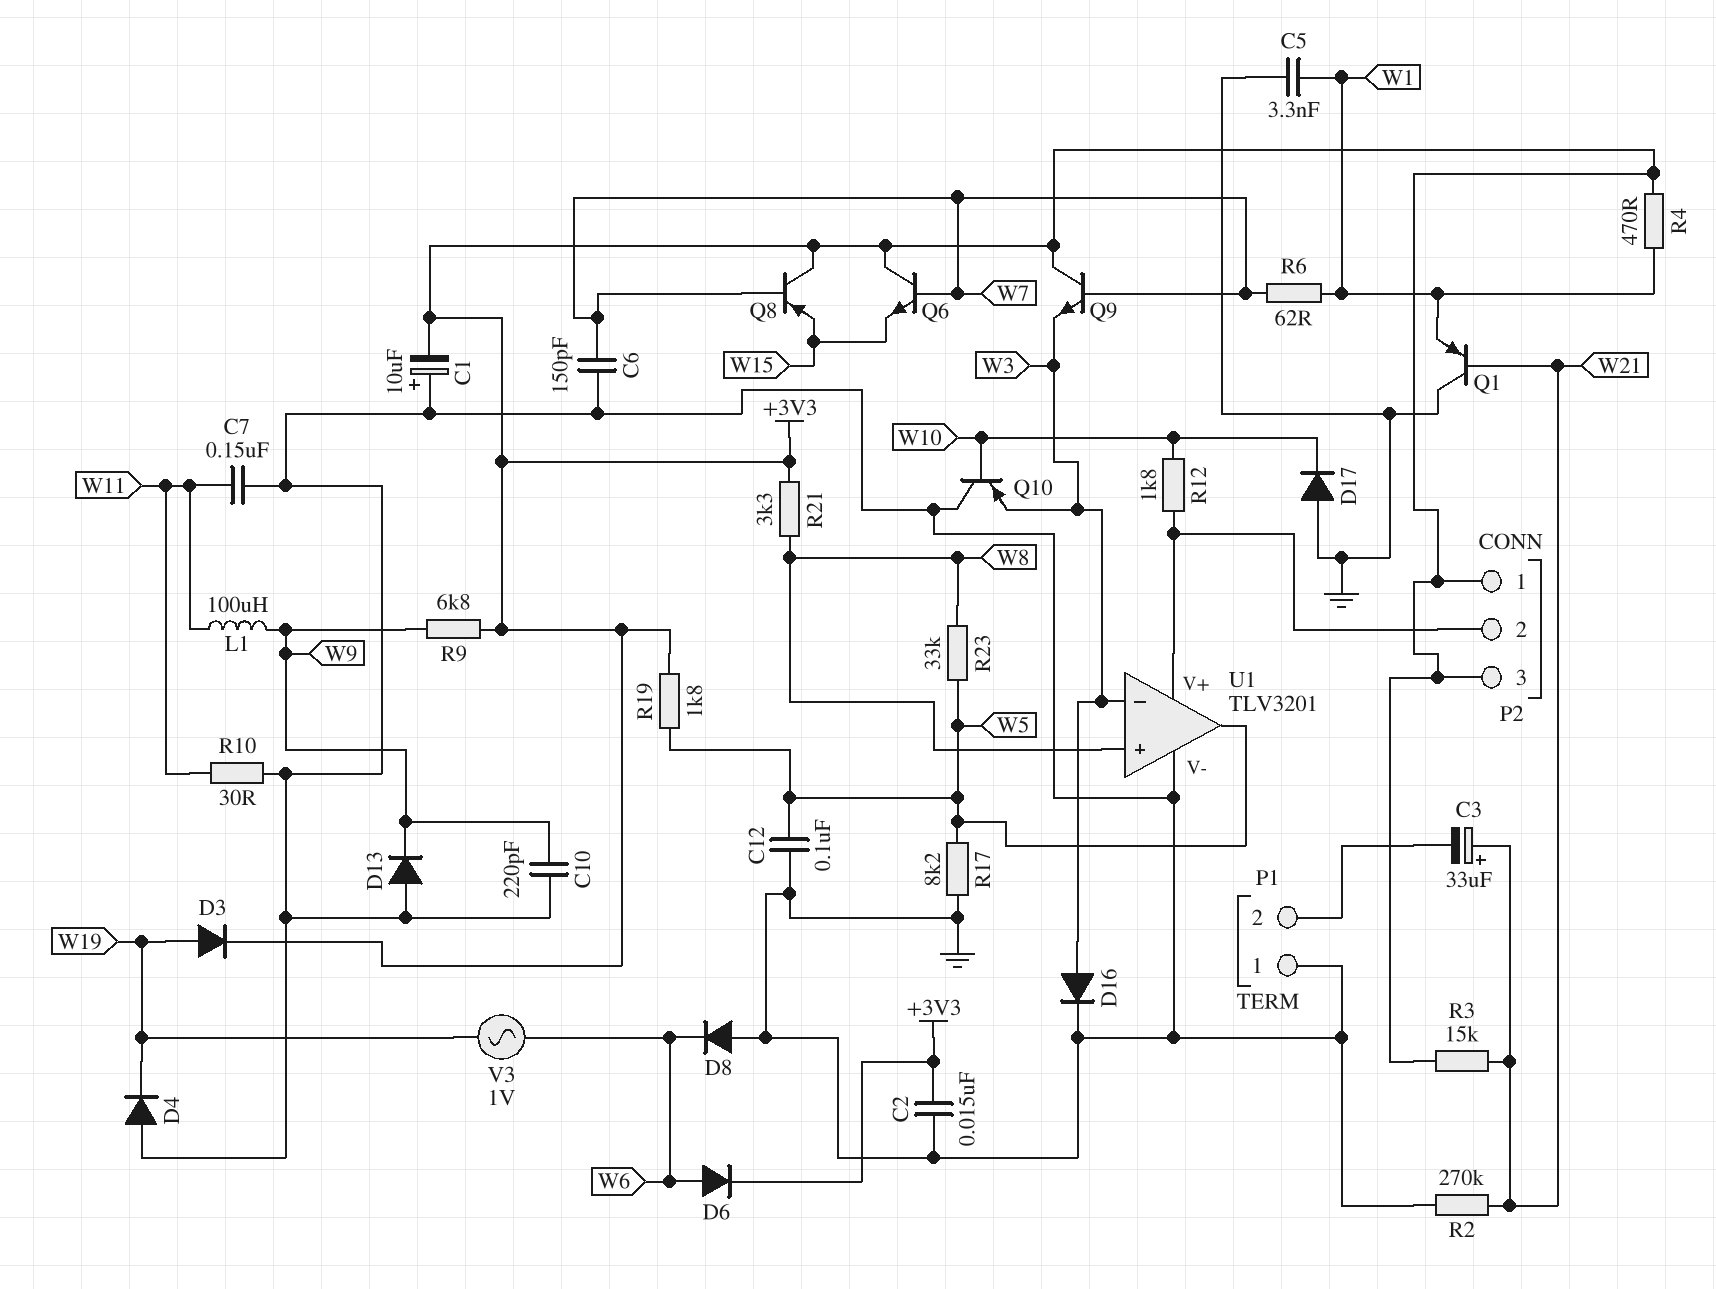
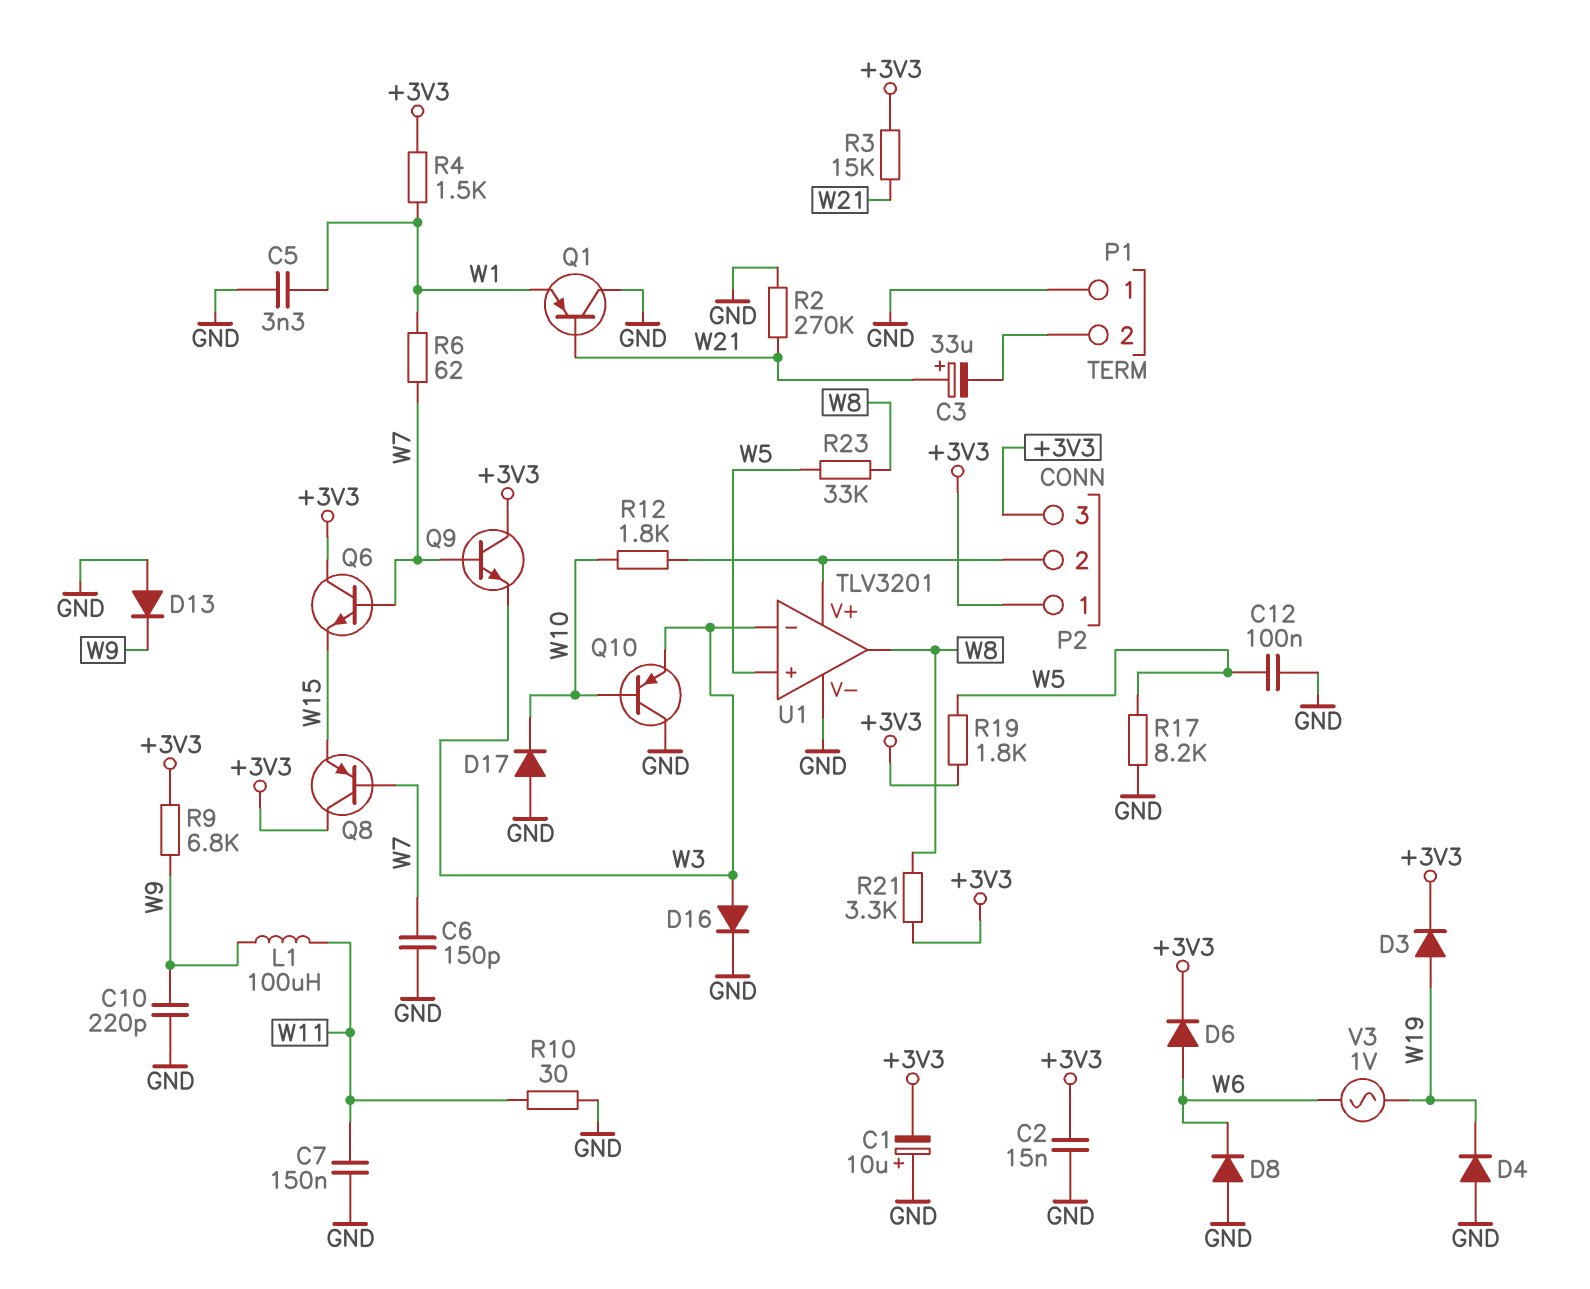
R4: 470 (+3V3, W1) -> 1.5k (+3V3, W1)
U1 pin in+: W8 -> W5
U1 pin out: W5 -> W8

